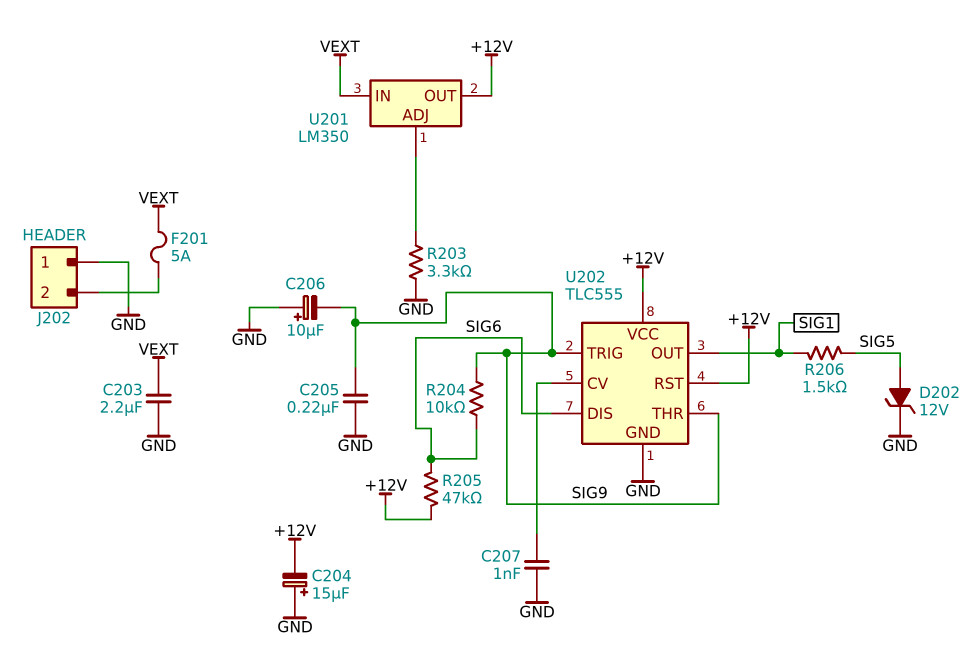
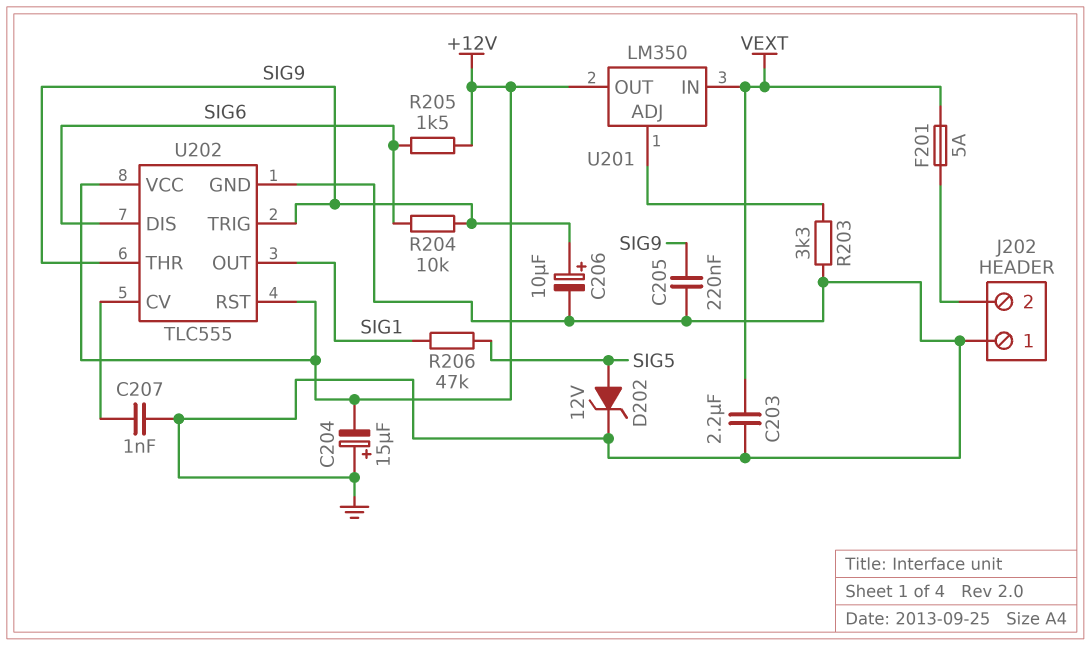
C206: 10uF (plus GND, minus SIG9) -> 10uF (plus SIG9, minus GND)
R205: 47k (+12V, SIG6) -> 1.5k (+12V, SIG6)
R206: 1.5k (SIG1, SIG5) -> 47k (SIG1, SIG5)

